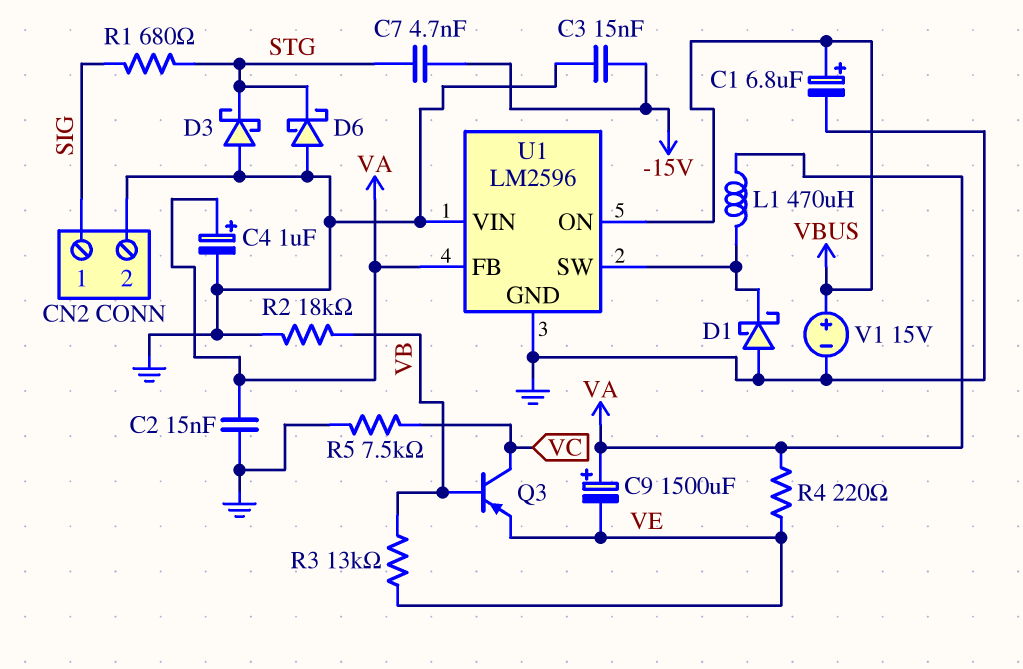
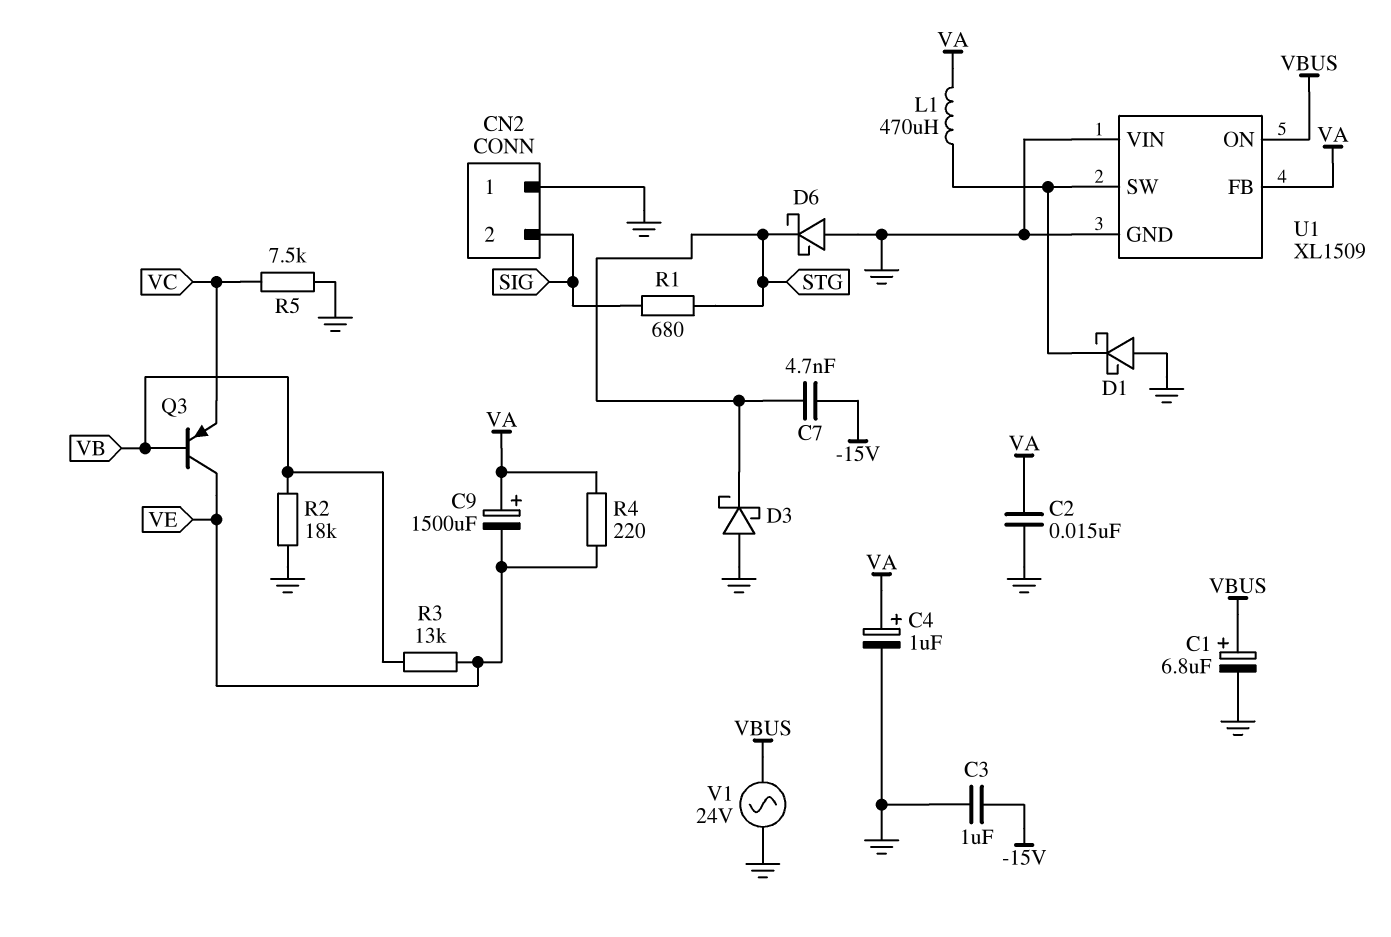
C3: 15nF (-15V, GND) -> 1uF (-15V, GND)
CN2 pin 1: SIG -> GND
CN2 pin 2: GND -> SIG
Q3: PNP (B VB, C VC, E VE) -> PNP (B VB, C VE, E VC)
U1: LM2596 -> XL1509
V1: 15V (plus VBUS, minus GND) -> AC 24V (GND, VBUS)

